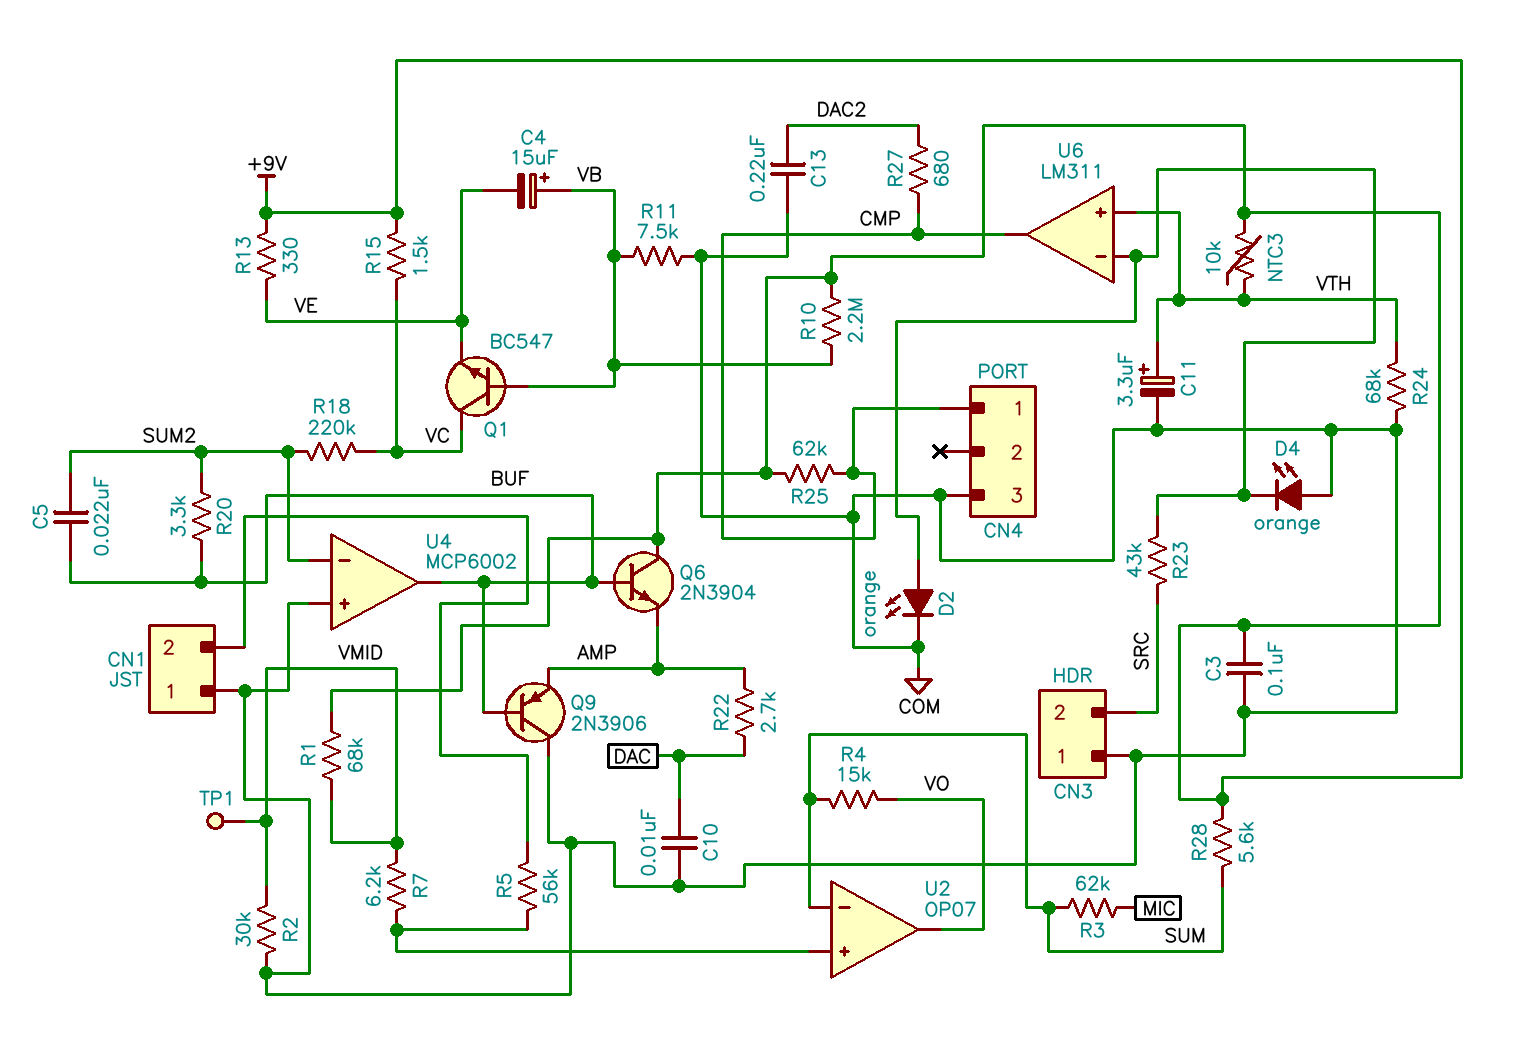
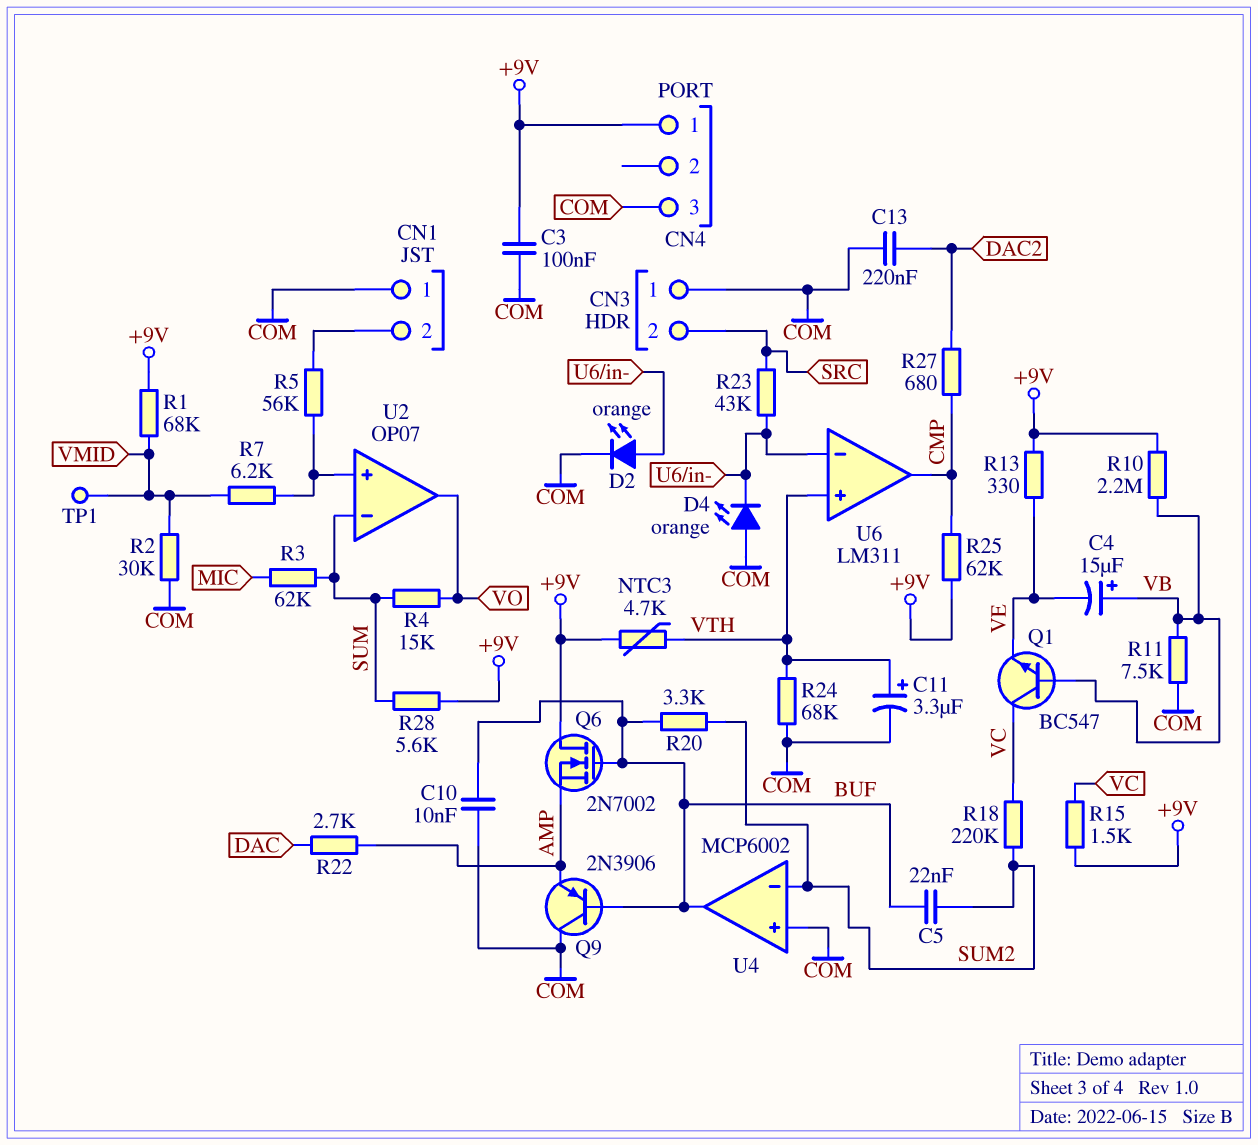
C10: 10nF (COM, DAC) -> 10nF (BUF, COM)
CN4 pin 1: CMP -> +9V
NTC3: 10k (+9V, VTH) -> 4.7k (+9V, VTH)
Q6: NPN 2N3904 (B BUF, C +9V, E AMP) -> NMOS 2N7002 (G BUF, D +9V, S AMP)

